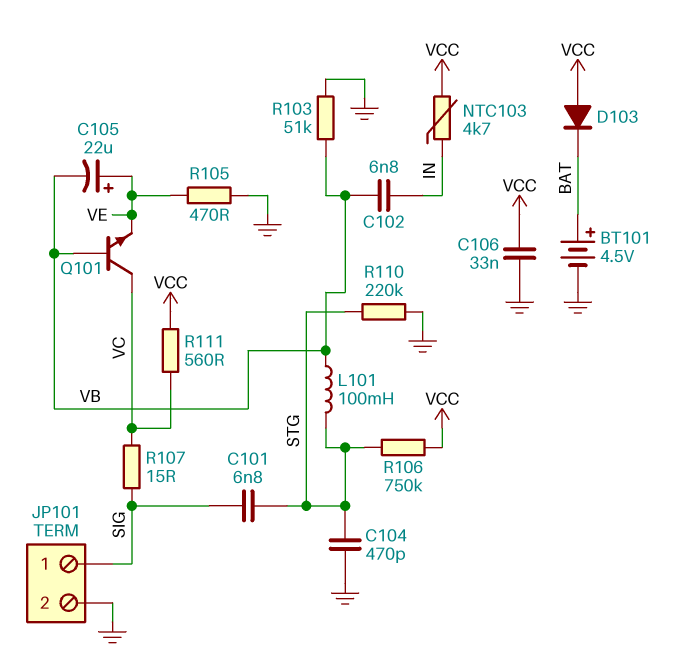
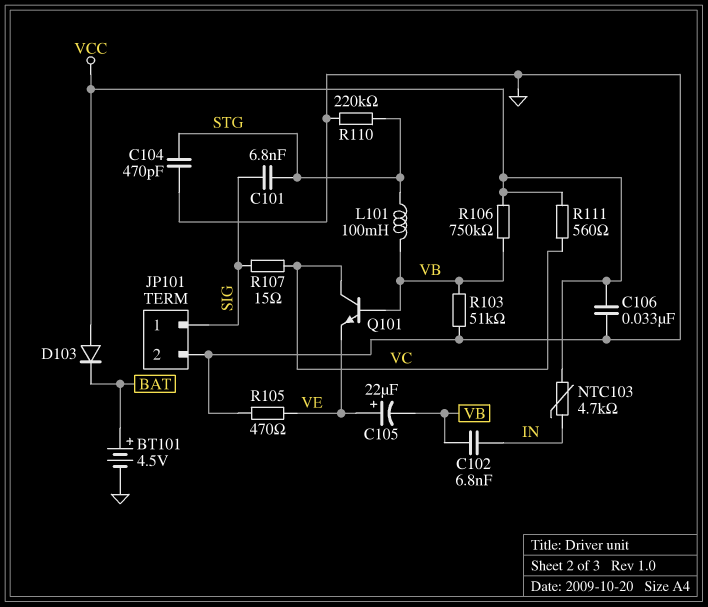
R106: 750k (STG, VCC) -> 750k (VB, VCC)

